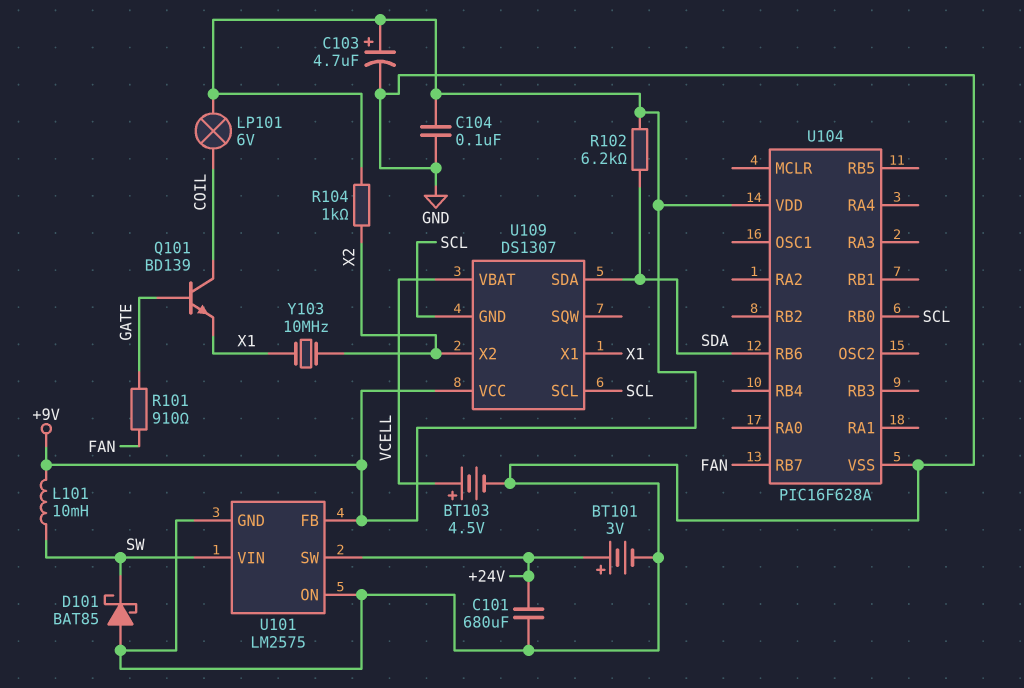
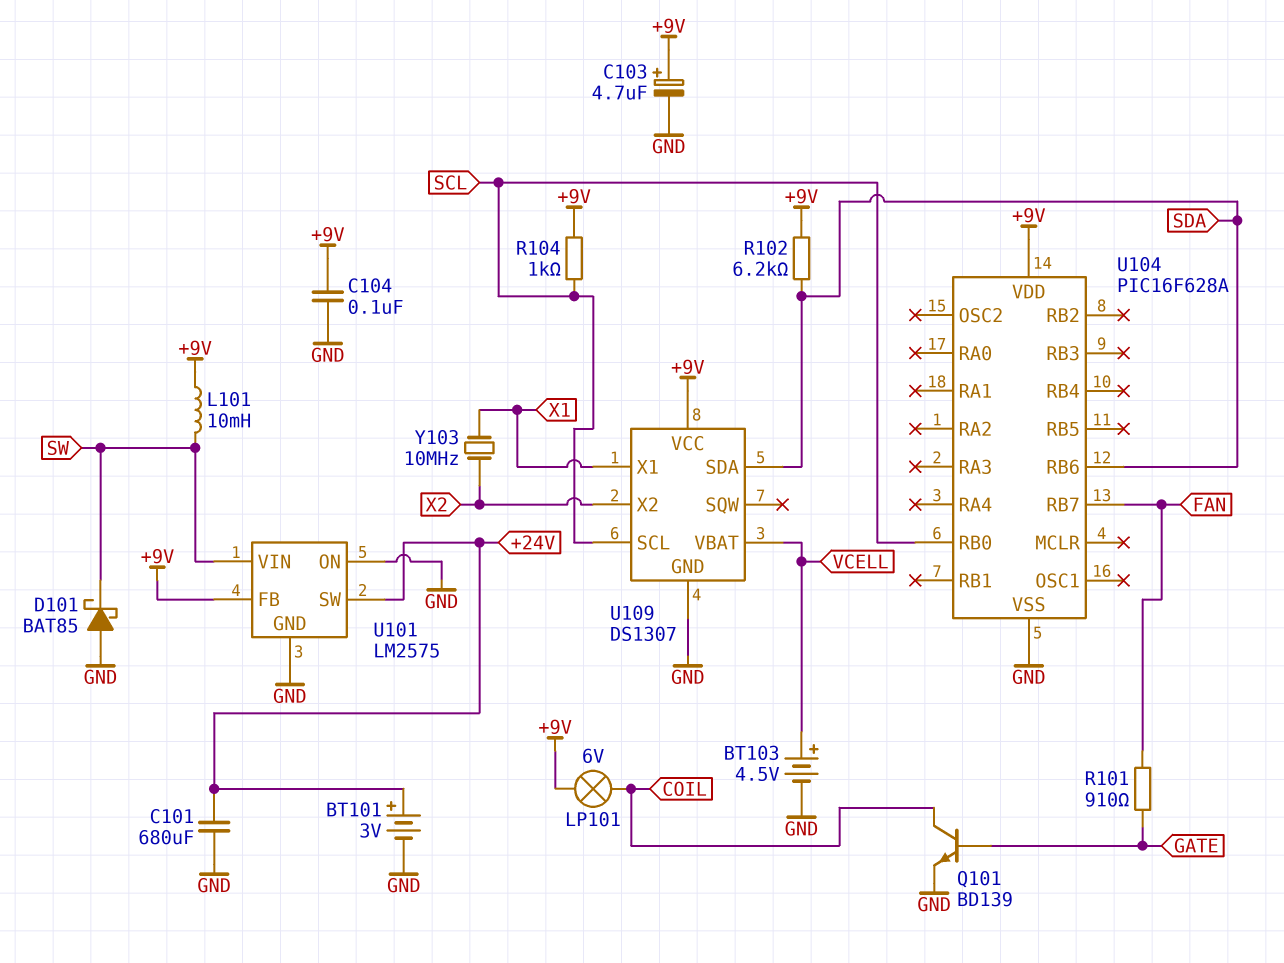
Q101: NPN BD139 (B GATE, C COIL, E X1) -> NPN BD139 (B GATE, C COIL, E GND)
R104: 1k (+9V, X2) -> 1k (+9V, SCL)
U109 pin GND: SCL -> GND

